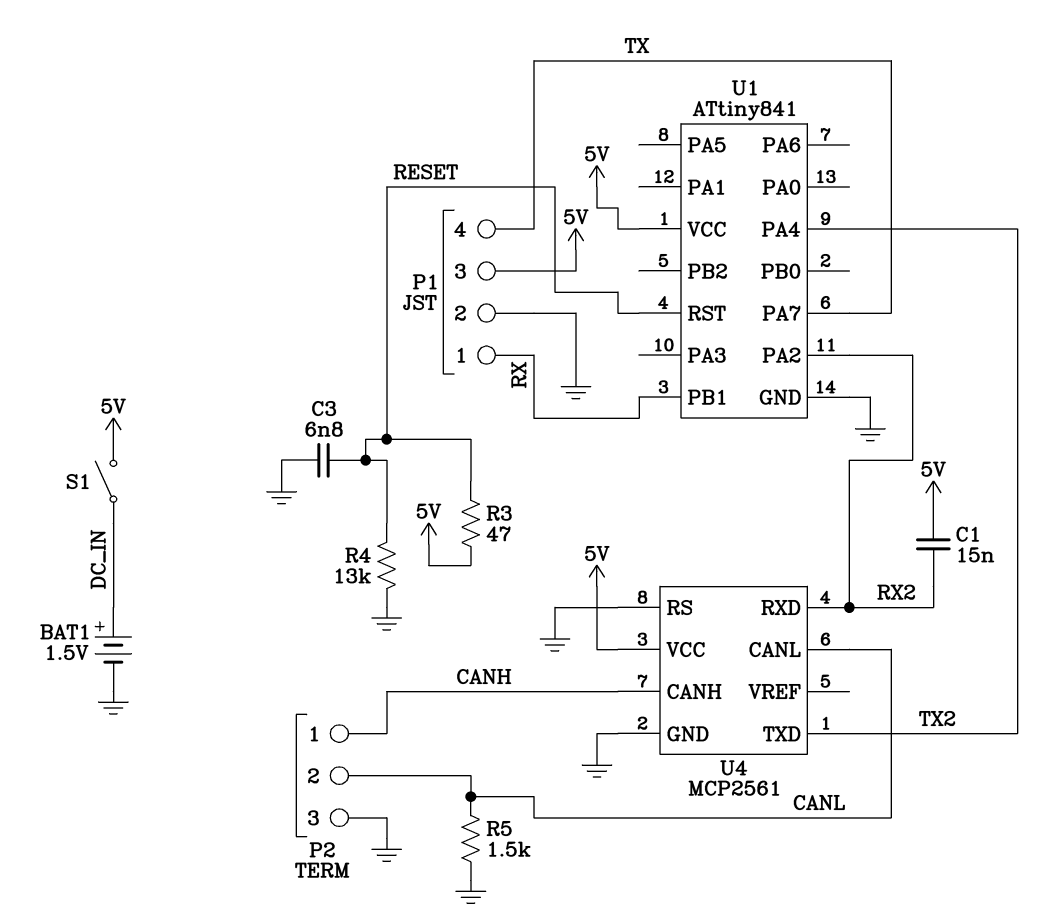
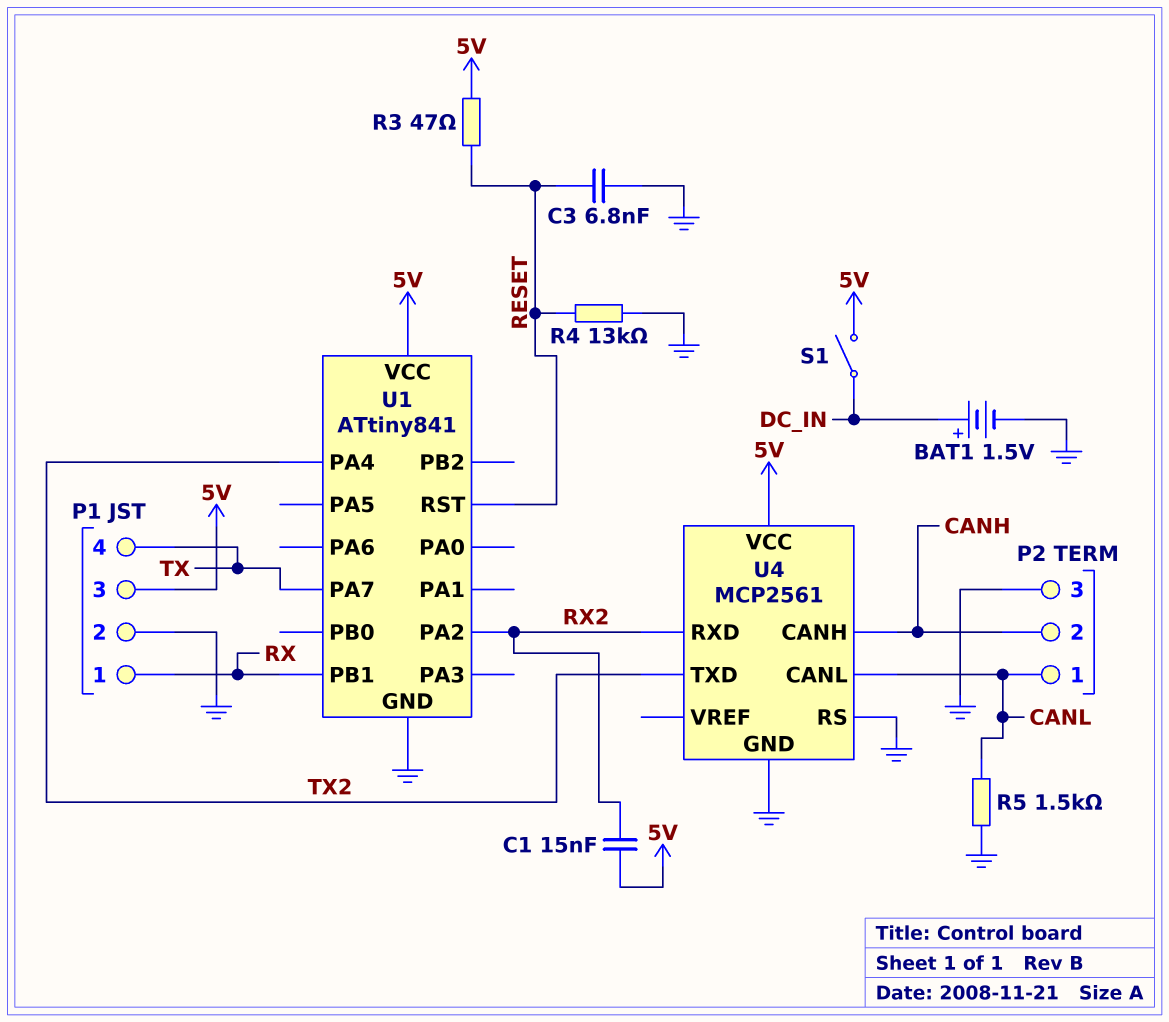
P2 pin 1: CANH -> CANL
P2 pin 2: CANL -> CANH

